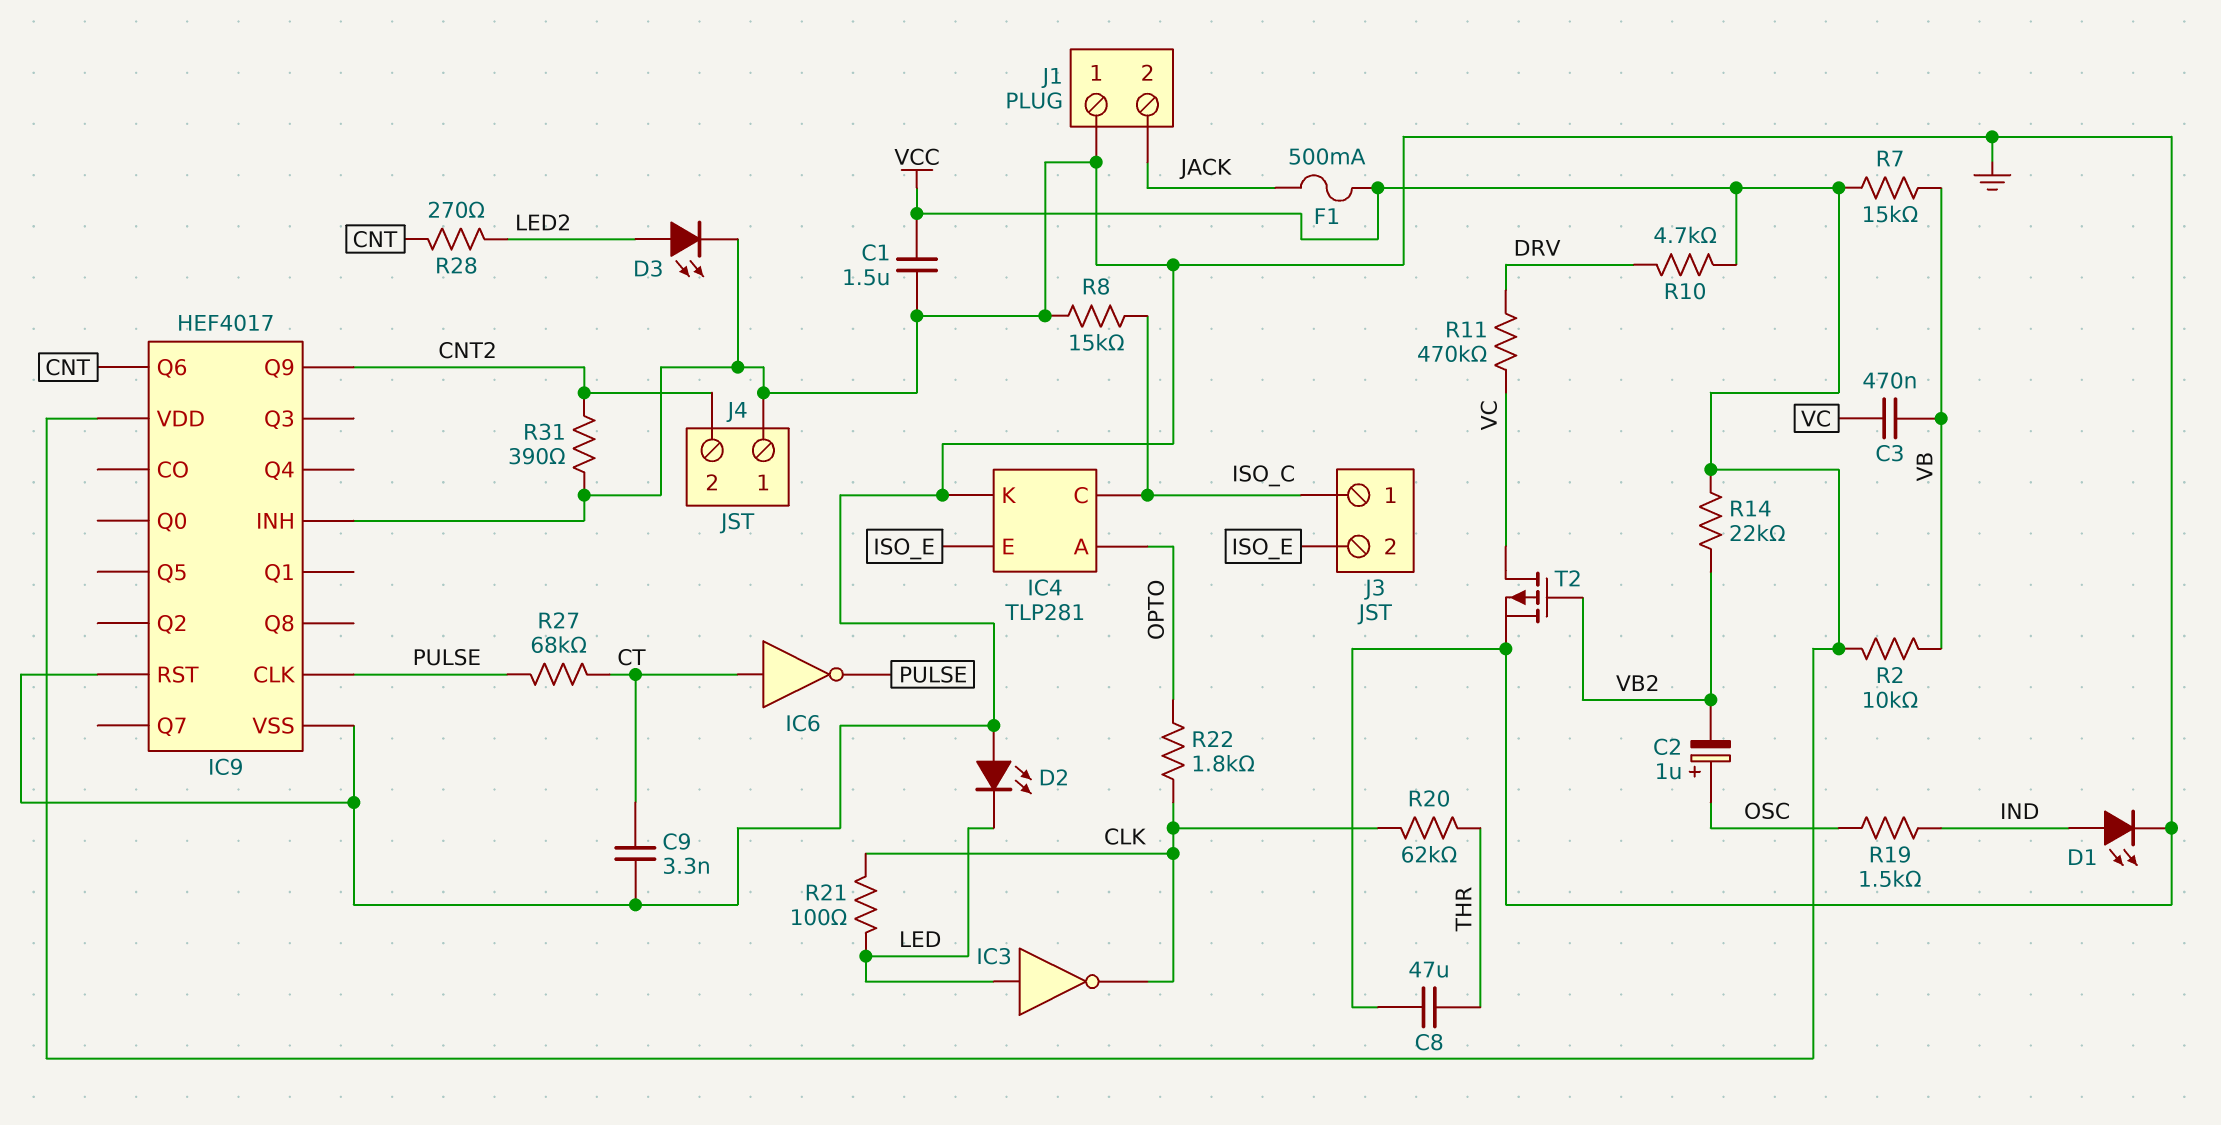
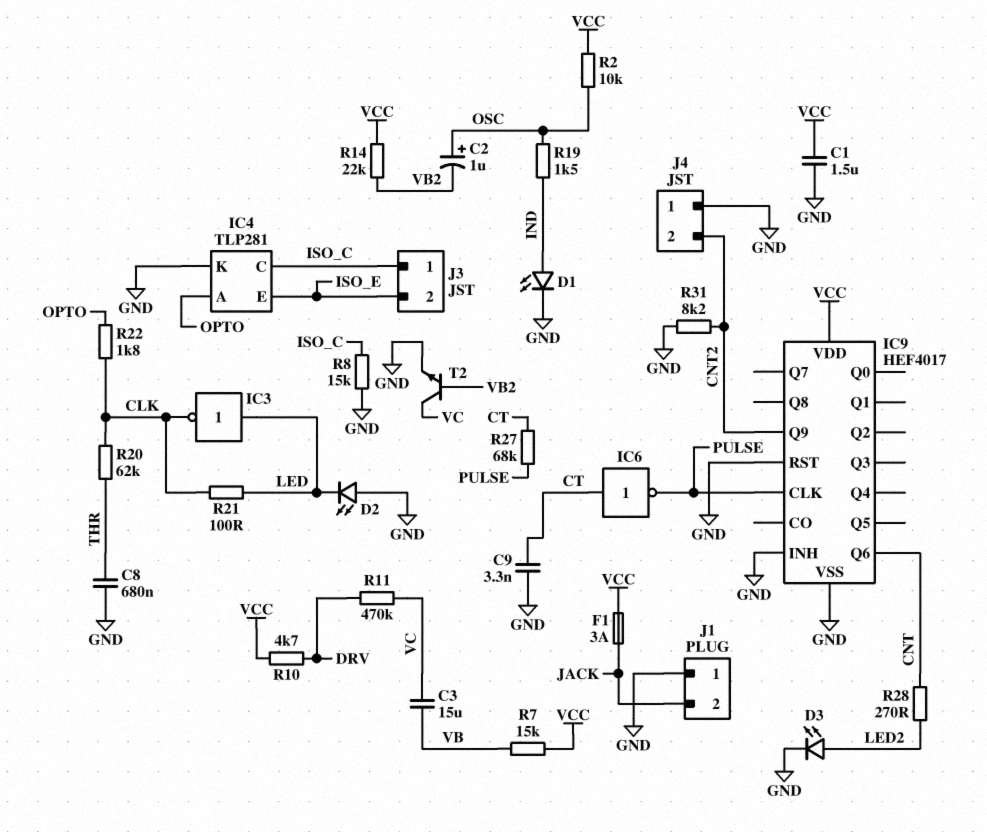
C3: 470nF (VB, VC) -> 15uF (VB, VC)
C8: 47uF (GND, THR) -> 680nF (GND, THR)
F1: 500mA (JACK, VCC) -> 3A (JACK, VCC)
R2: 10k (VB, VCC) -> 10k (OSC, VCC)
R31: 390 (CNT2, GND) -> 8.2k (CNT2, GND)
T2: PMOS (G VB2, D VC, S GND) -> NPN (B VB2, C VC, E GND)

